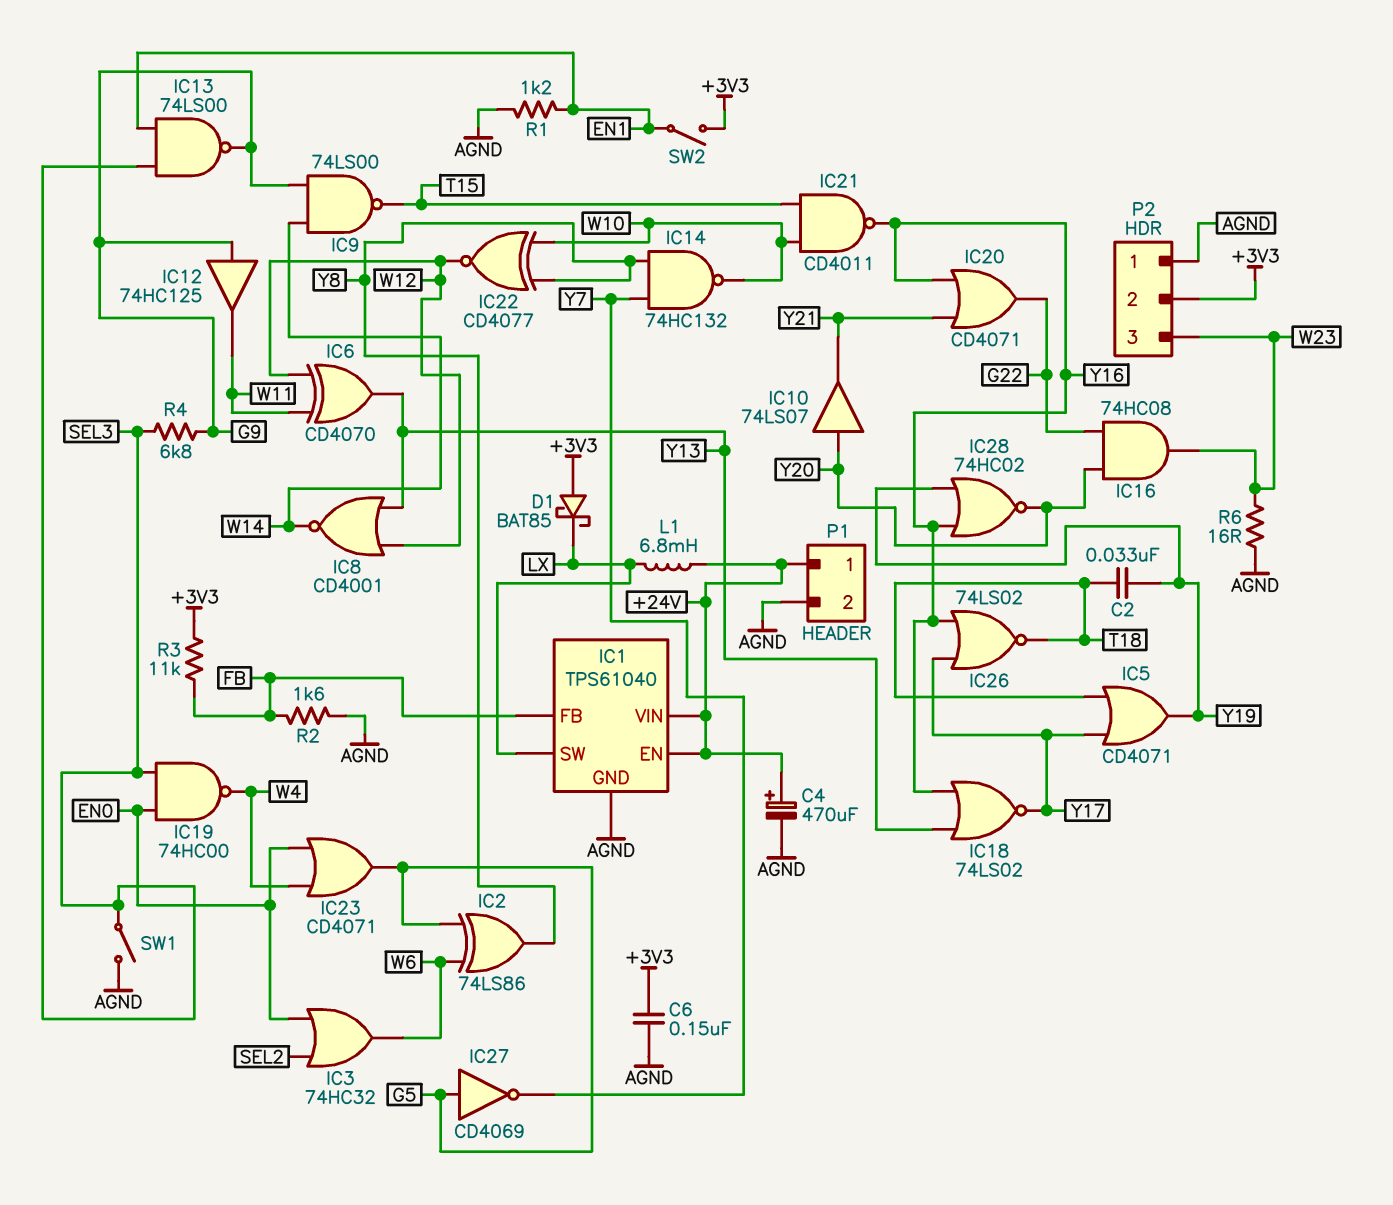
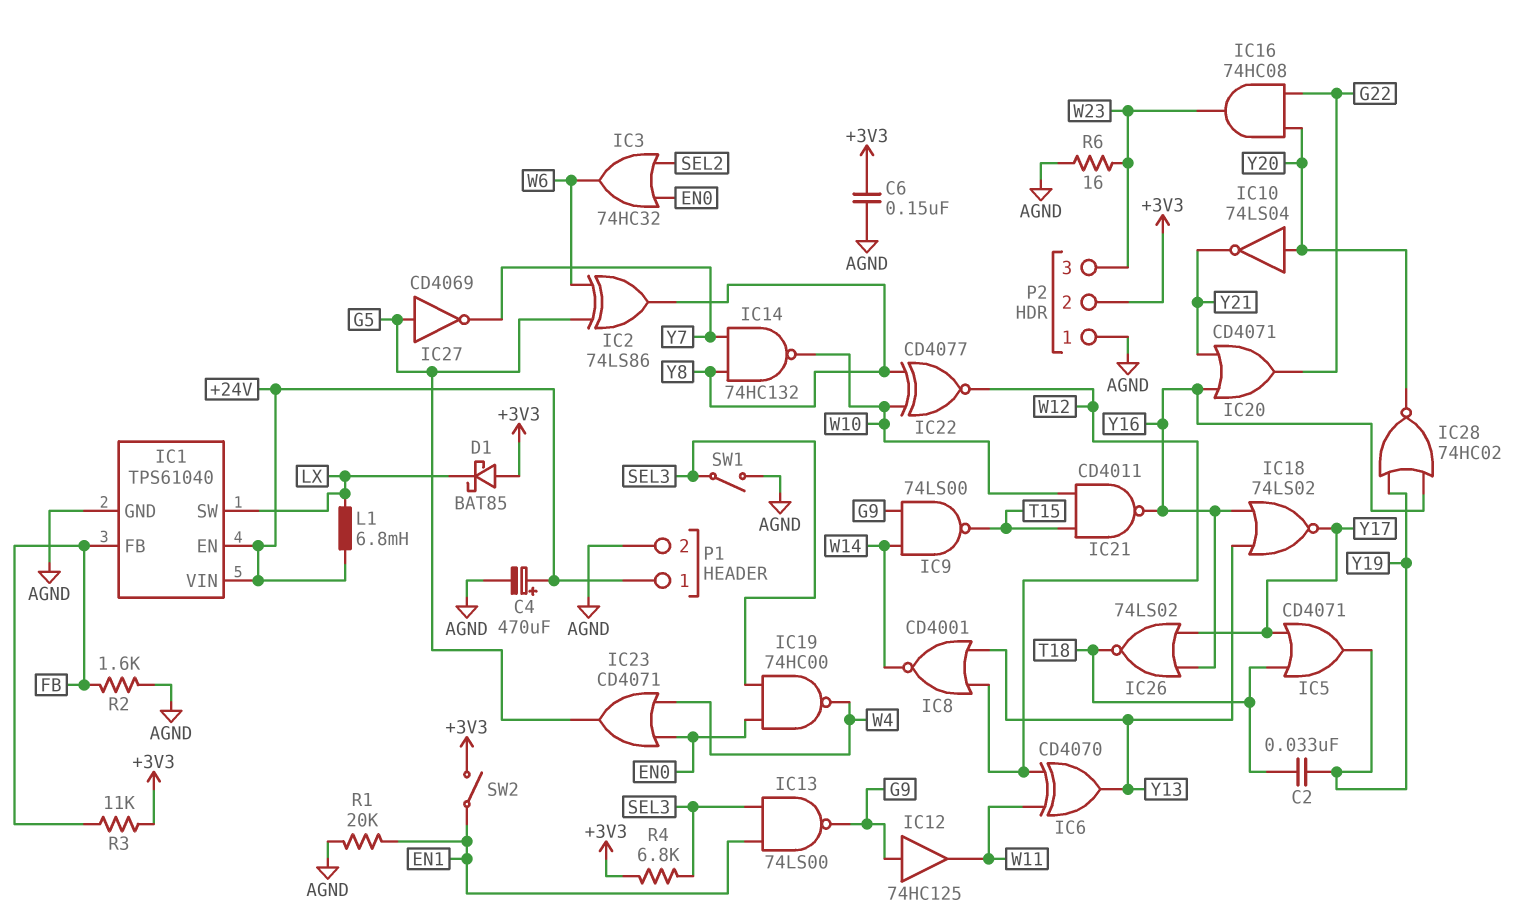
IC10: buffer 74LS07 (in Y20, out Y21) -> NOT 74LS04 (in Y20, out Y21)
R1: 1.2k (AGND, EN1) -> 20k (AGND, EN1)
R4: 6.8k (G9, SEL3) -> 6.8k (+3V3, SEL3)

